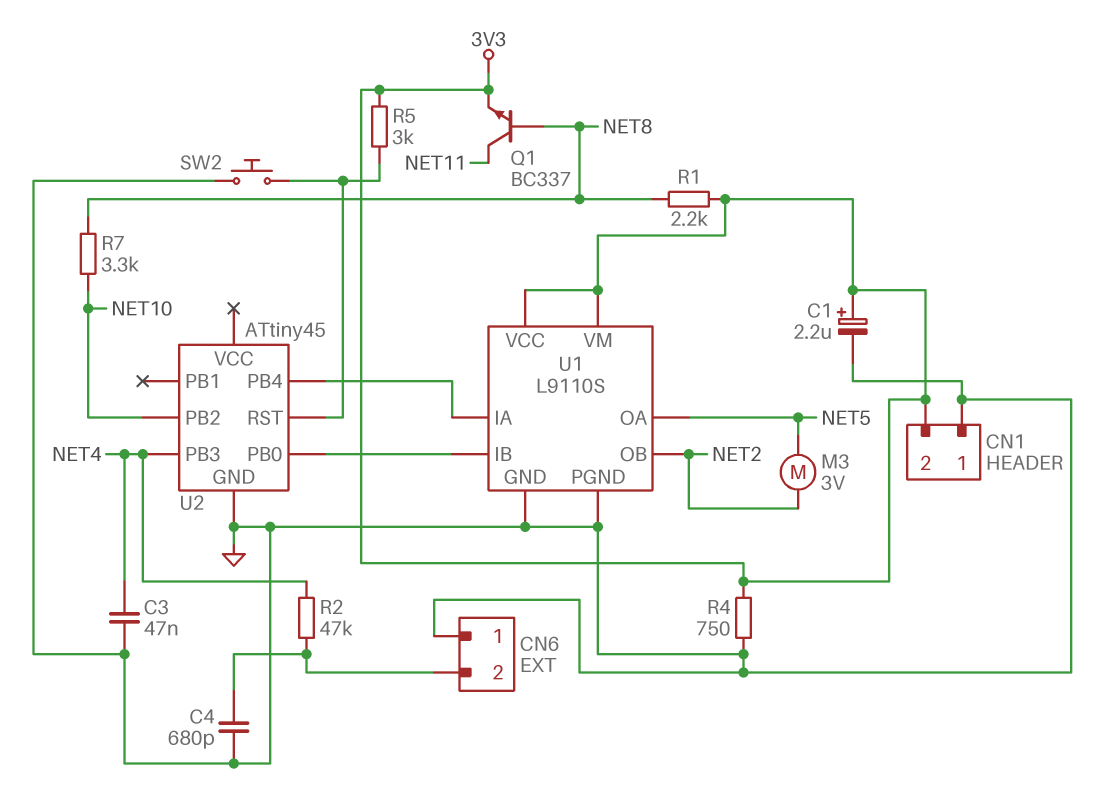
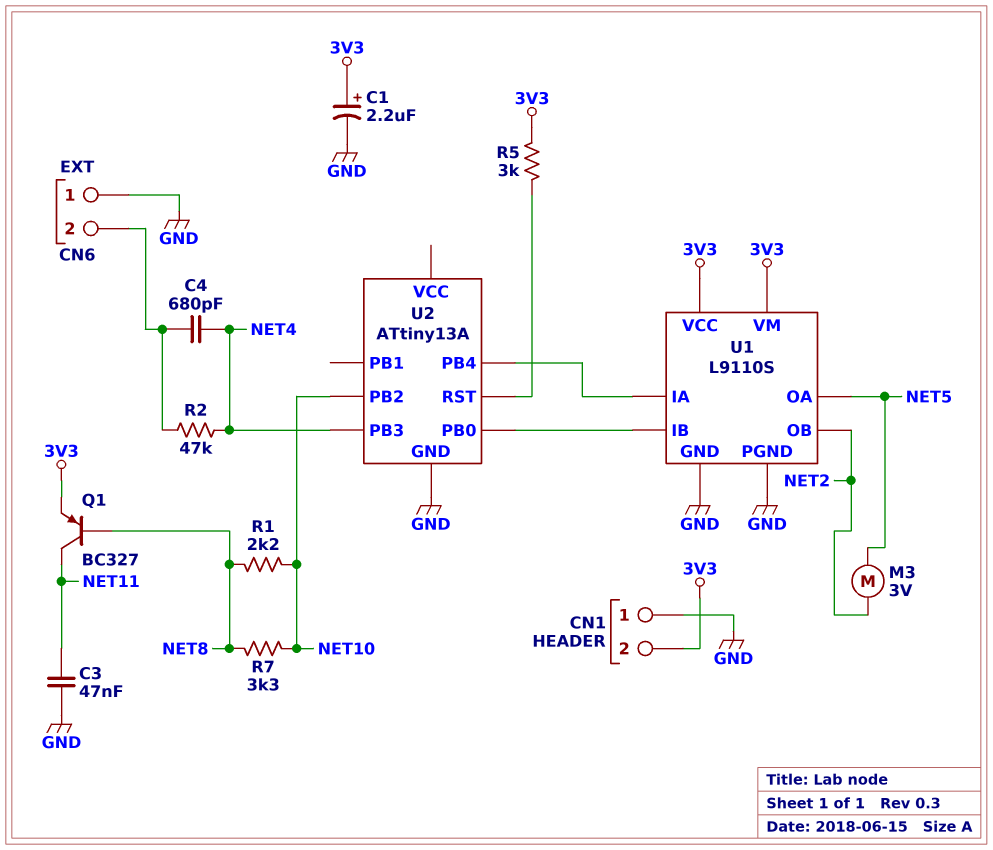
C3: 47nF (GND, NET4) -> 47nF (GND, NET11)
C4: 680pF (CN6/2, GND) -> 680pF (CN6/2, NET4)
Q1: NPN BC337 (B NET8, C NET11, E 3V3) -> PNP BC327 (B NET8, C NET11, E 3V3)
R1: 2.2k (3V3, NET8) -> 2.2k (NET8, NET10)
R4: 750 (3V3, GND) -> none
SW2: button (GND, U2/RST) -> none
U2: ATtiny45 -> ATtiny13A

